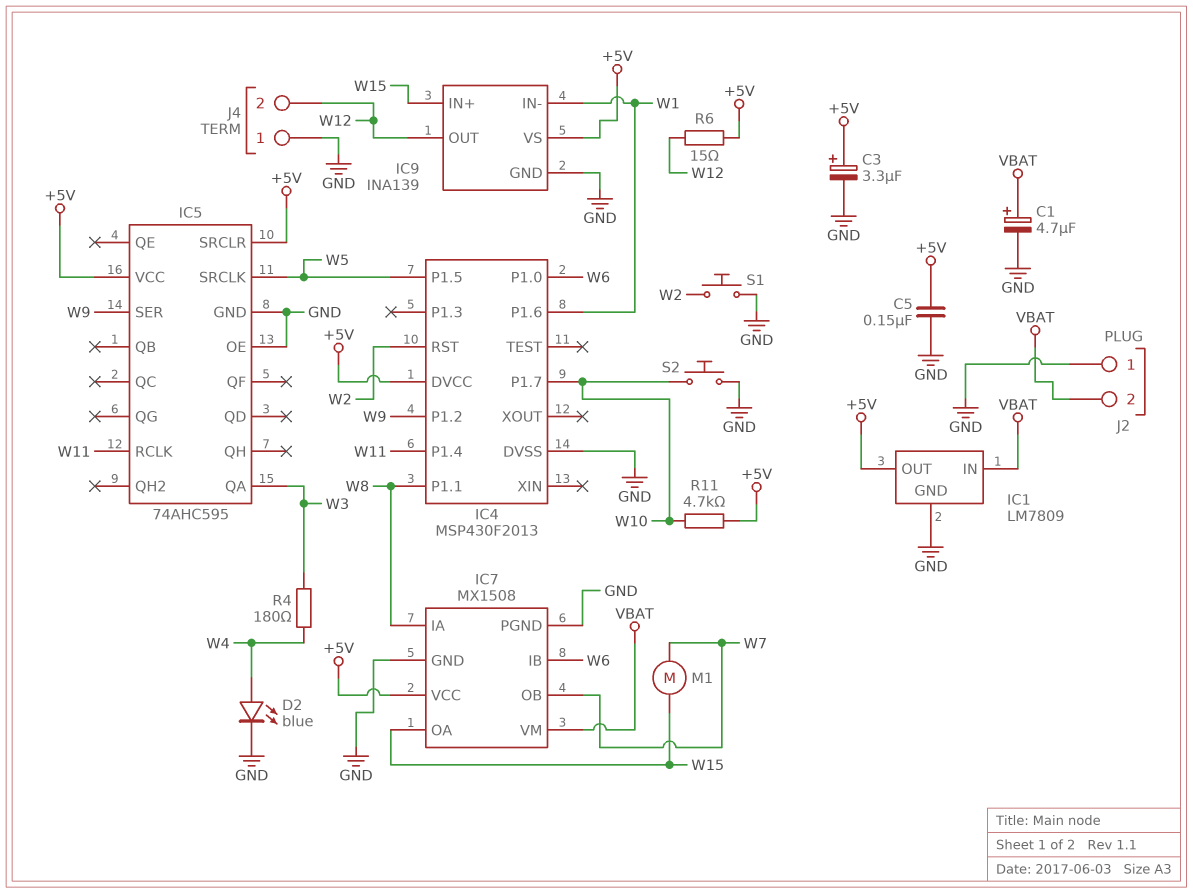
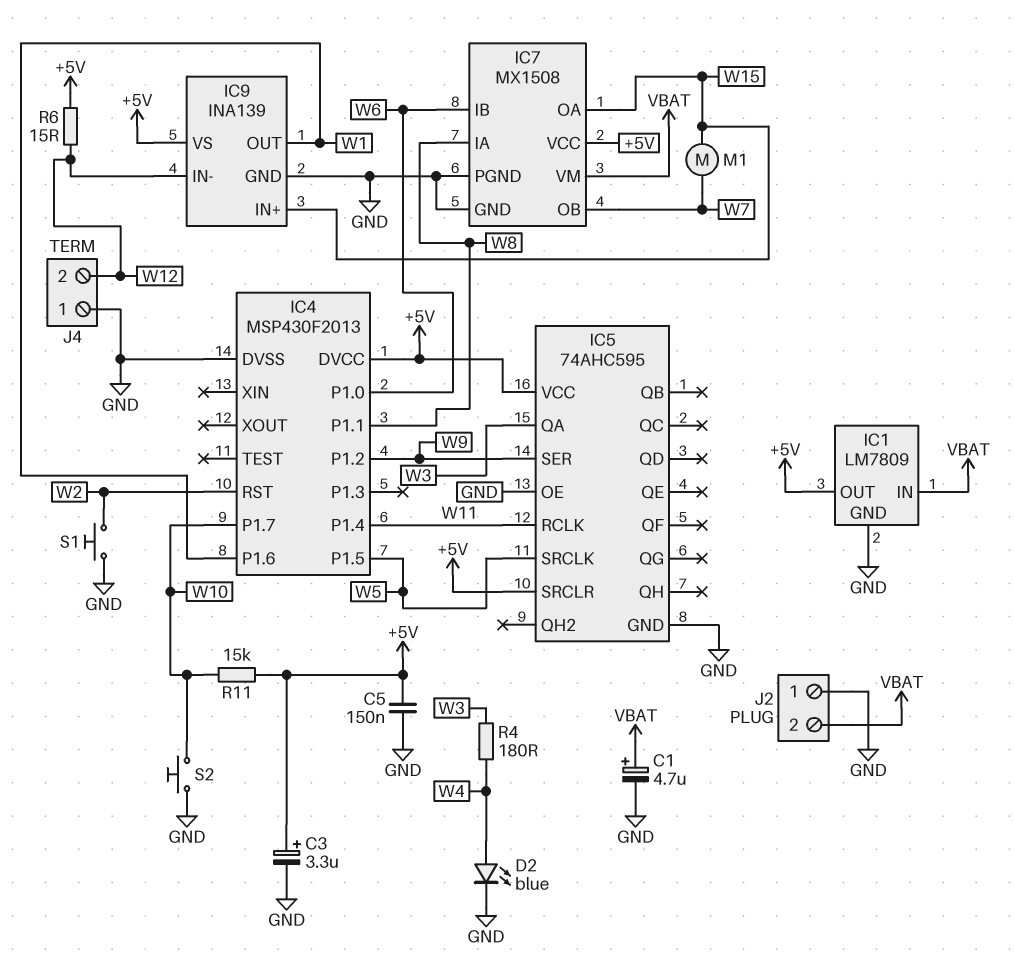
IC9 pin IN-: W1 -> W12
IC9 pin OUT: W12 -> W1
R11: 4.7k (+5V, W10) -> 15k (+5V, W10)

